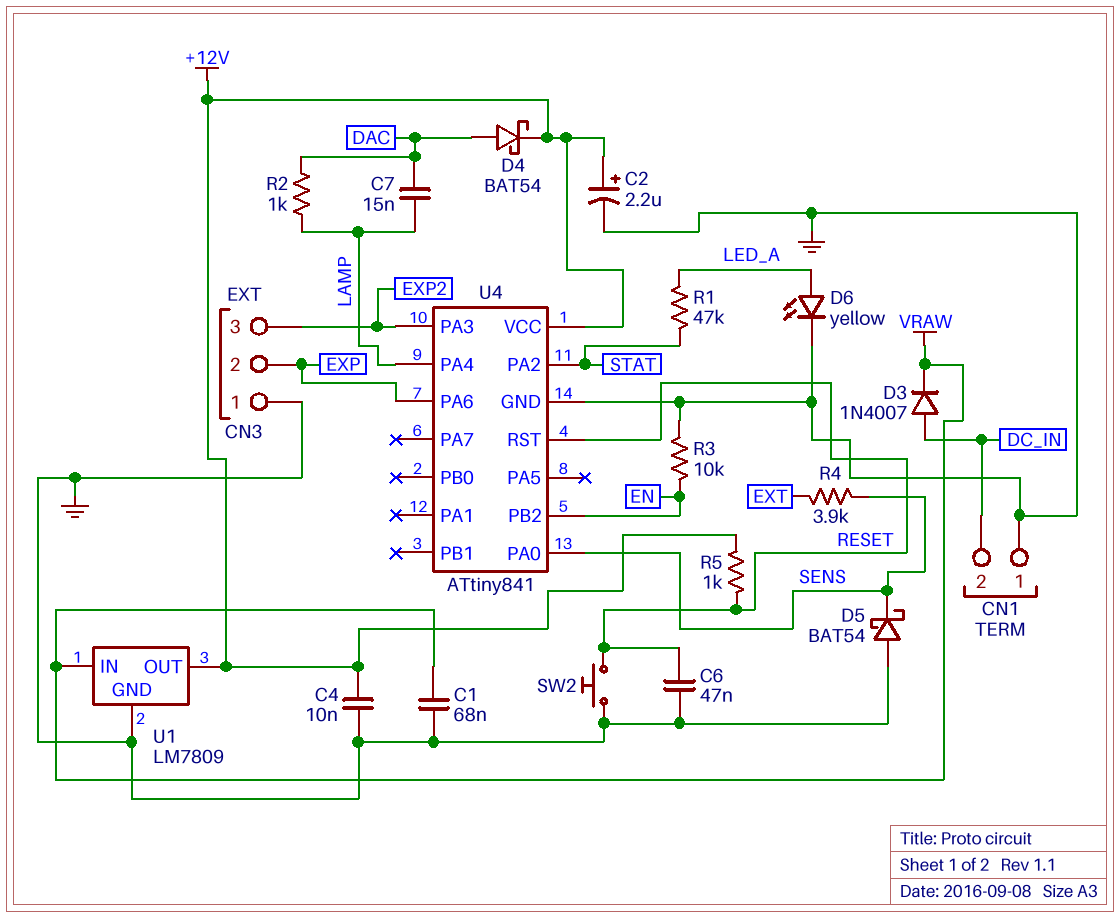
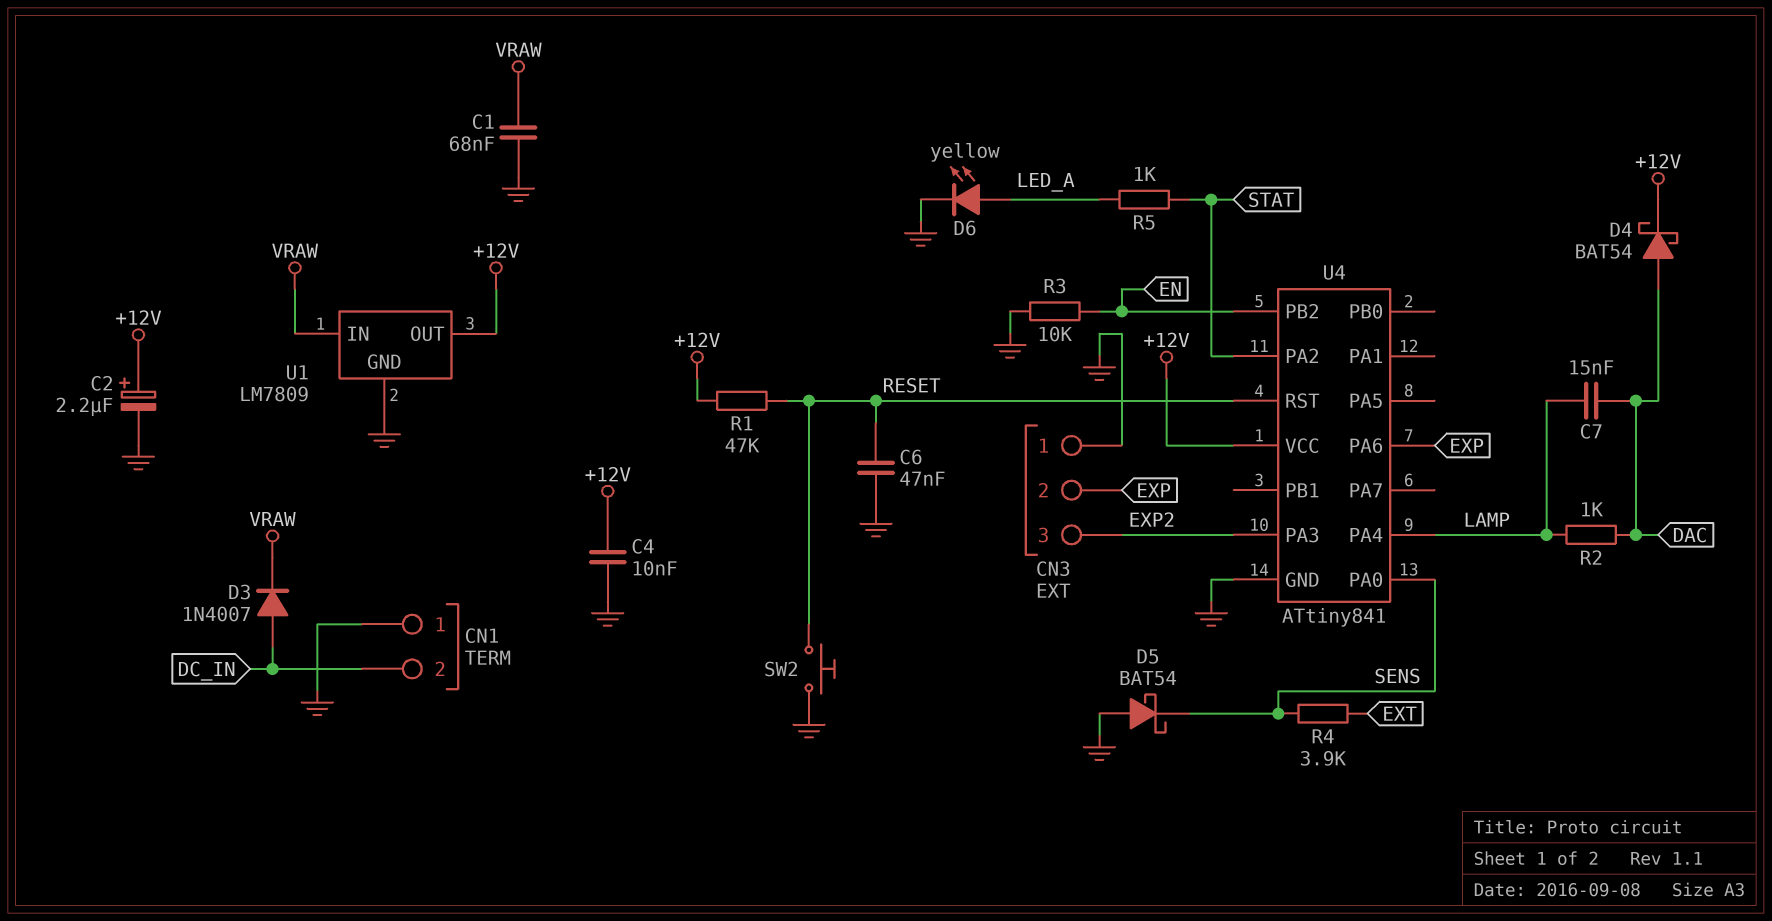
R1: 47k (LED_A, STAT) -> 47k (+12V, RESET)
R5: 1k (+12V, RESET) -> 1k (LED_A, STAT)

